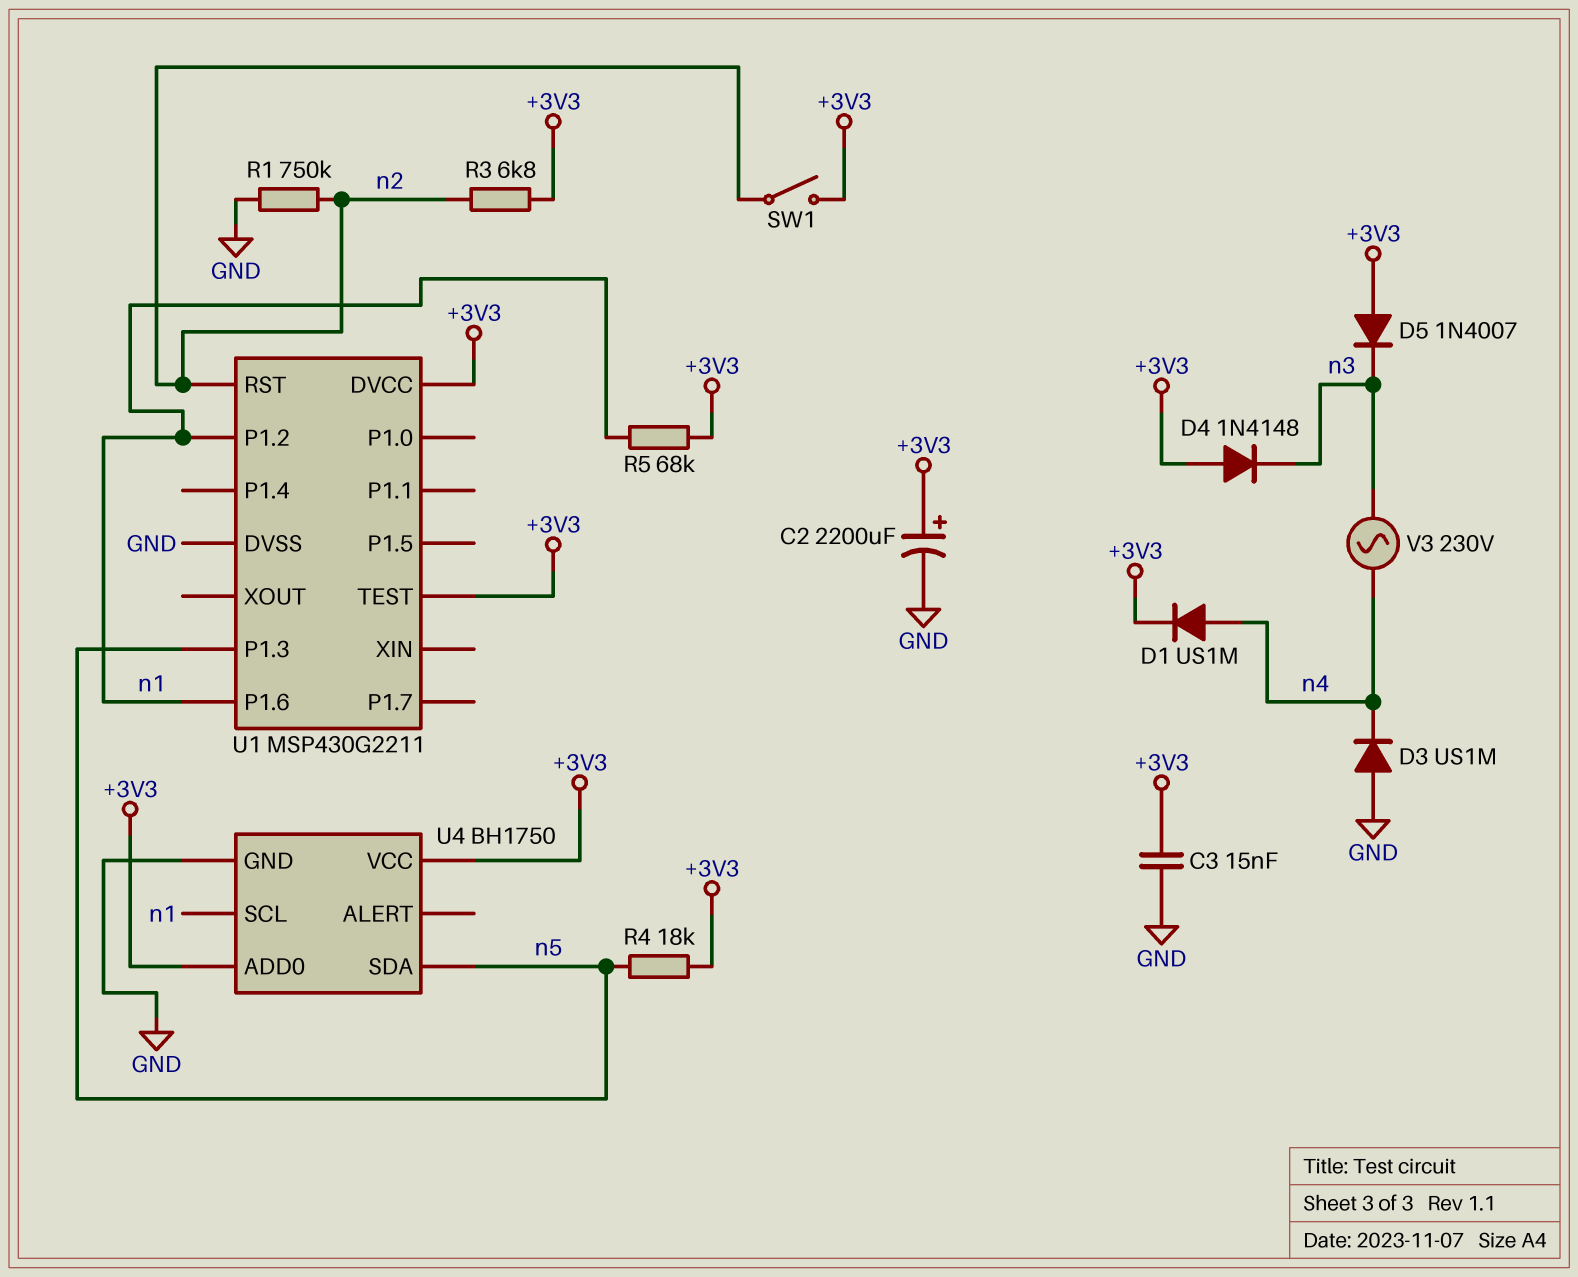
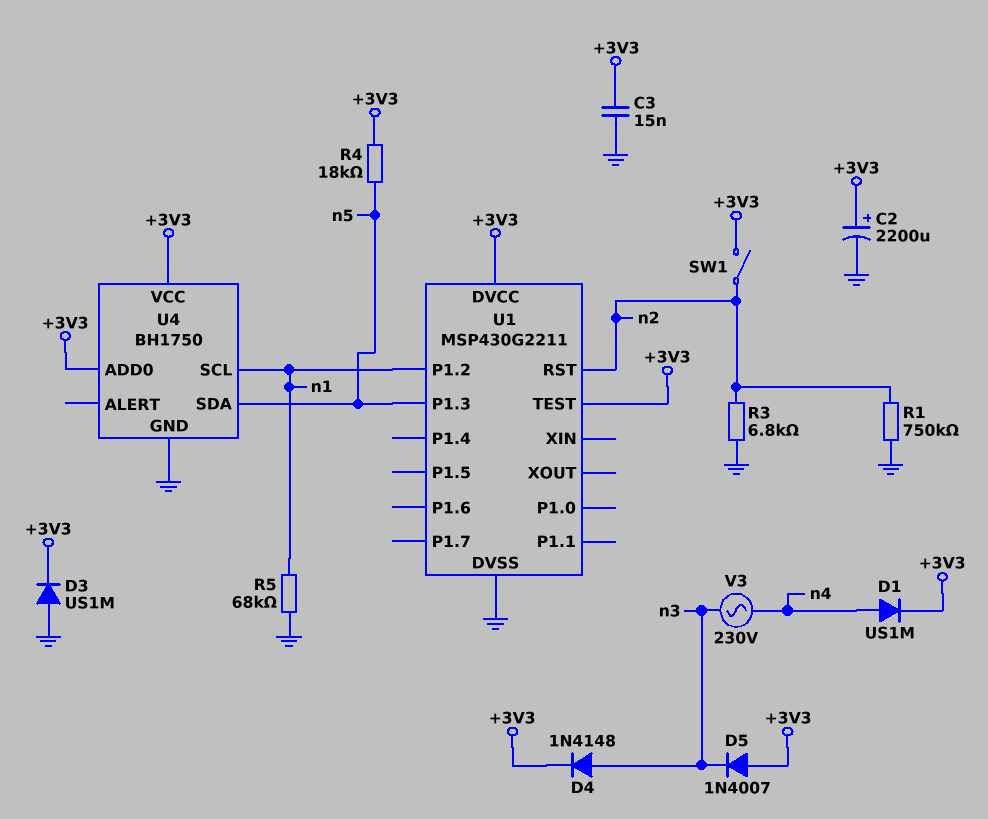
D3: diode US1M (A GND, K n4) -> diode US1M (A GND, K +3V3)
D4: diode 1N4148 (A +3V3, K n3) -> diode 1N4148 (A n3, K +3V3)
R3: 6.8k (+3V3, n2) -> 6.8k (GND, n2)
R5: 68k (+3V3, n1) -> 68k (GND, n1)
U1 pin P1.6: n1 -> none

